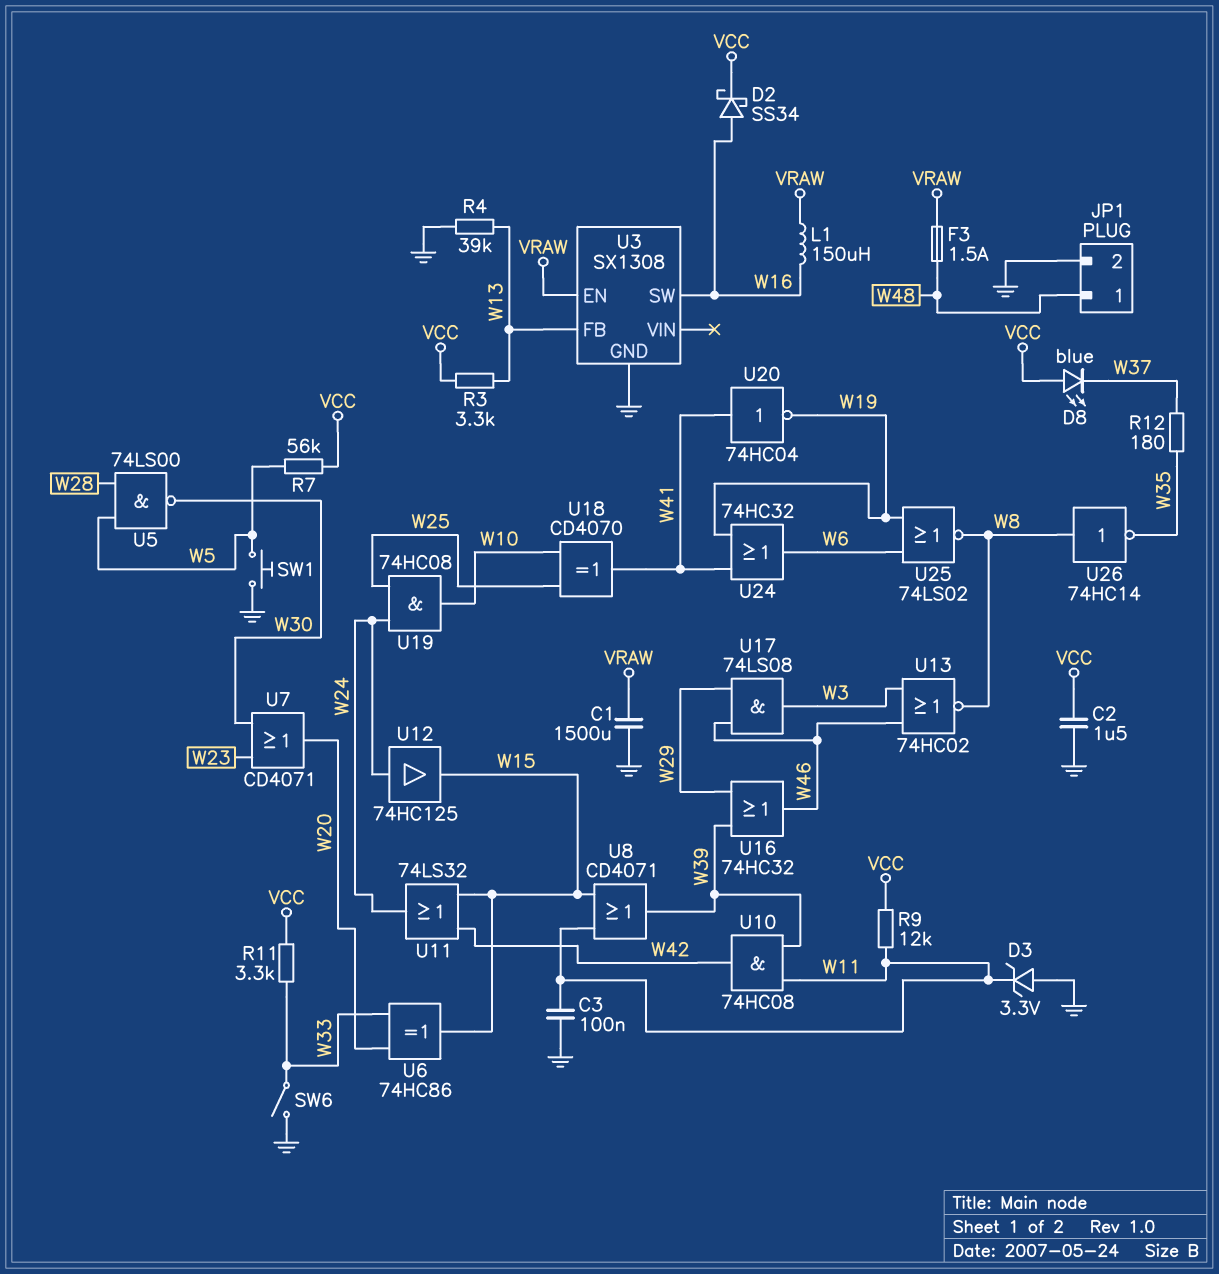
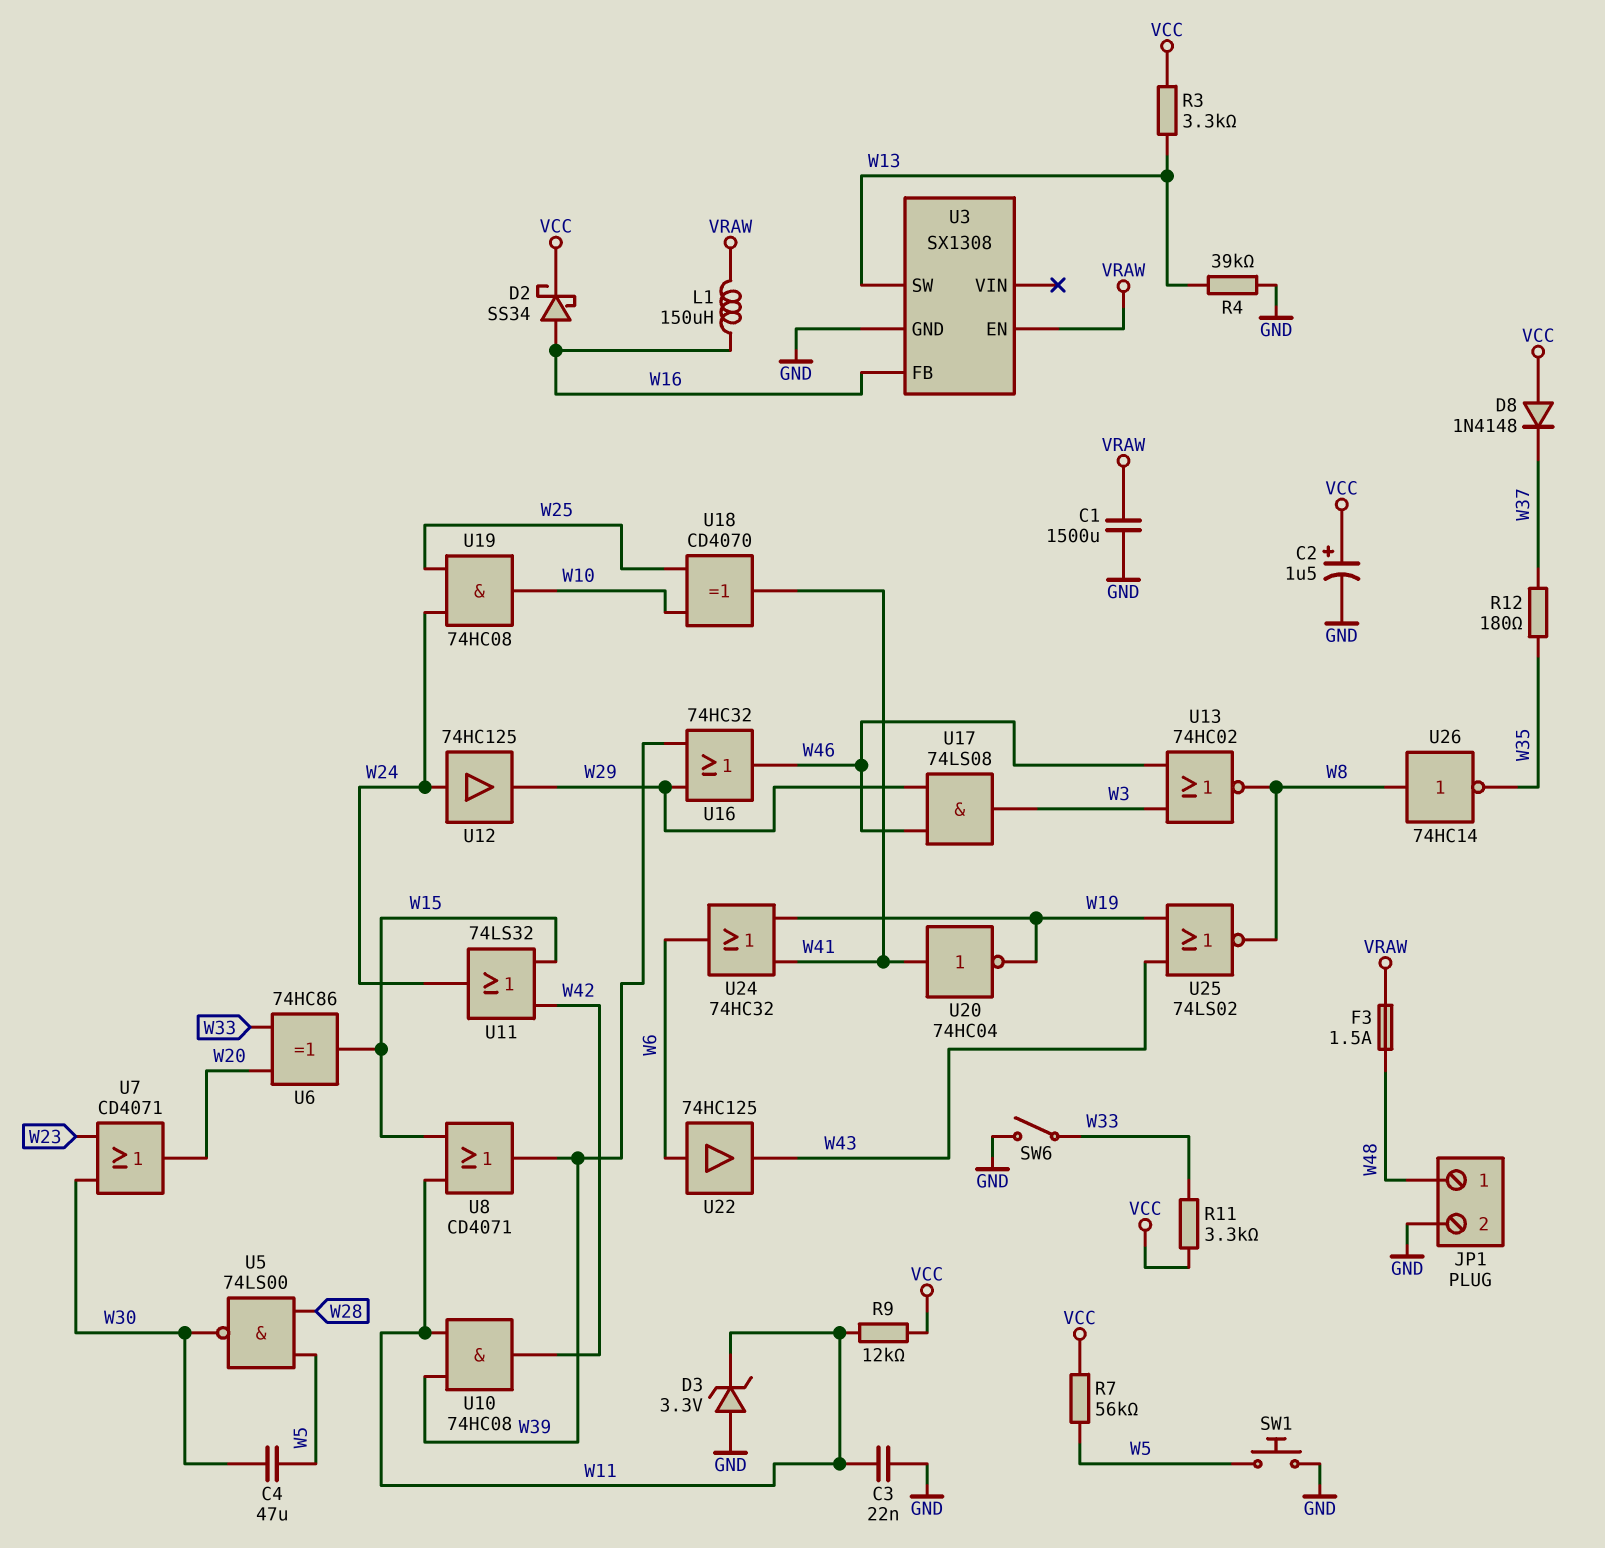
C2: 1.5uF (GND, VCC) -> 1.5uF (plus VCC, minus GND)
C3: 100nF (GND, W11) -> 22nF (GND, W11)
C4: none -> 47uF (W5, W30)
D8: LED blue (A VCC, K W37) -> diode 1N4148 (A VCC, K W37)
U3 pin FB: W13 -> W16
U3 pin SW: W16 -> W13
U12: buffer 74HC125 (in W24, out W15) -> buffer 74HC125 (in W24, out W29)
U22: none -> buffer 74HC125 (in W6, out W43)
U25: NOR 74LS02 (in W6, in W19, out W8) -> NOR 74LS02 (in W19, in W43, out W8)

